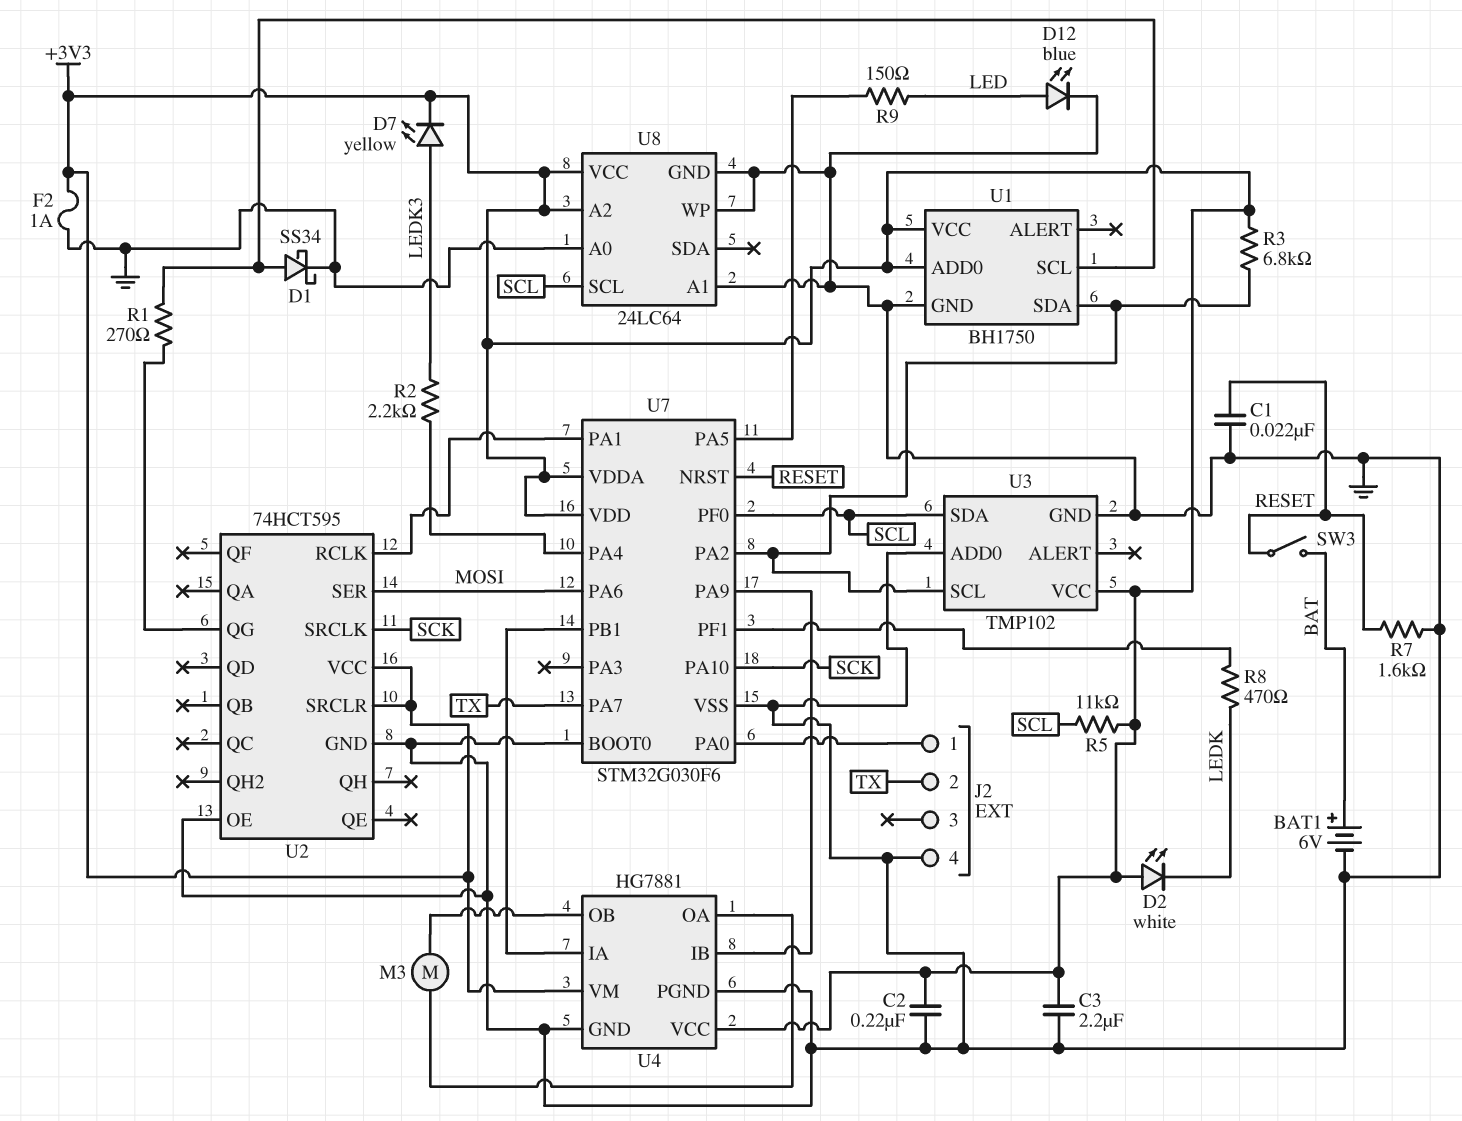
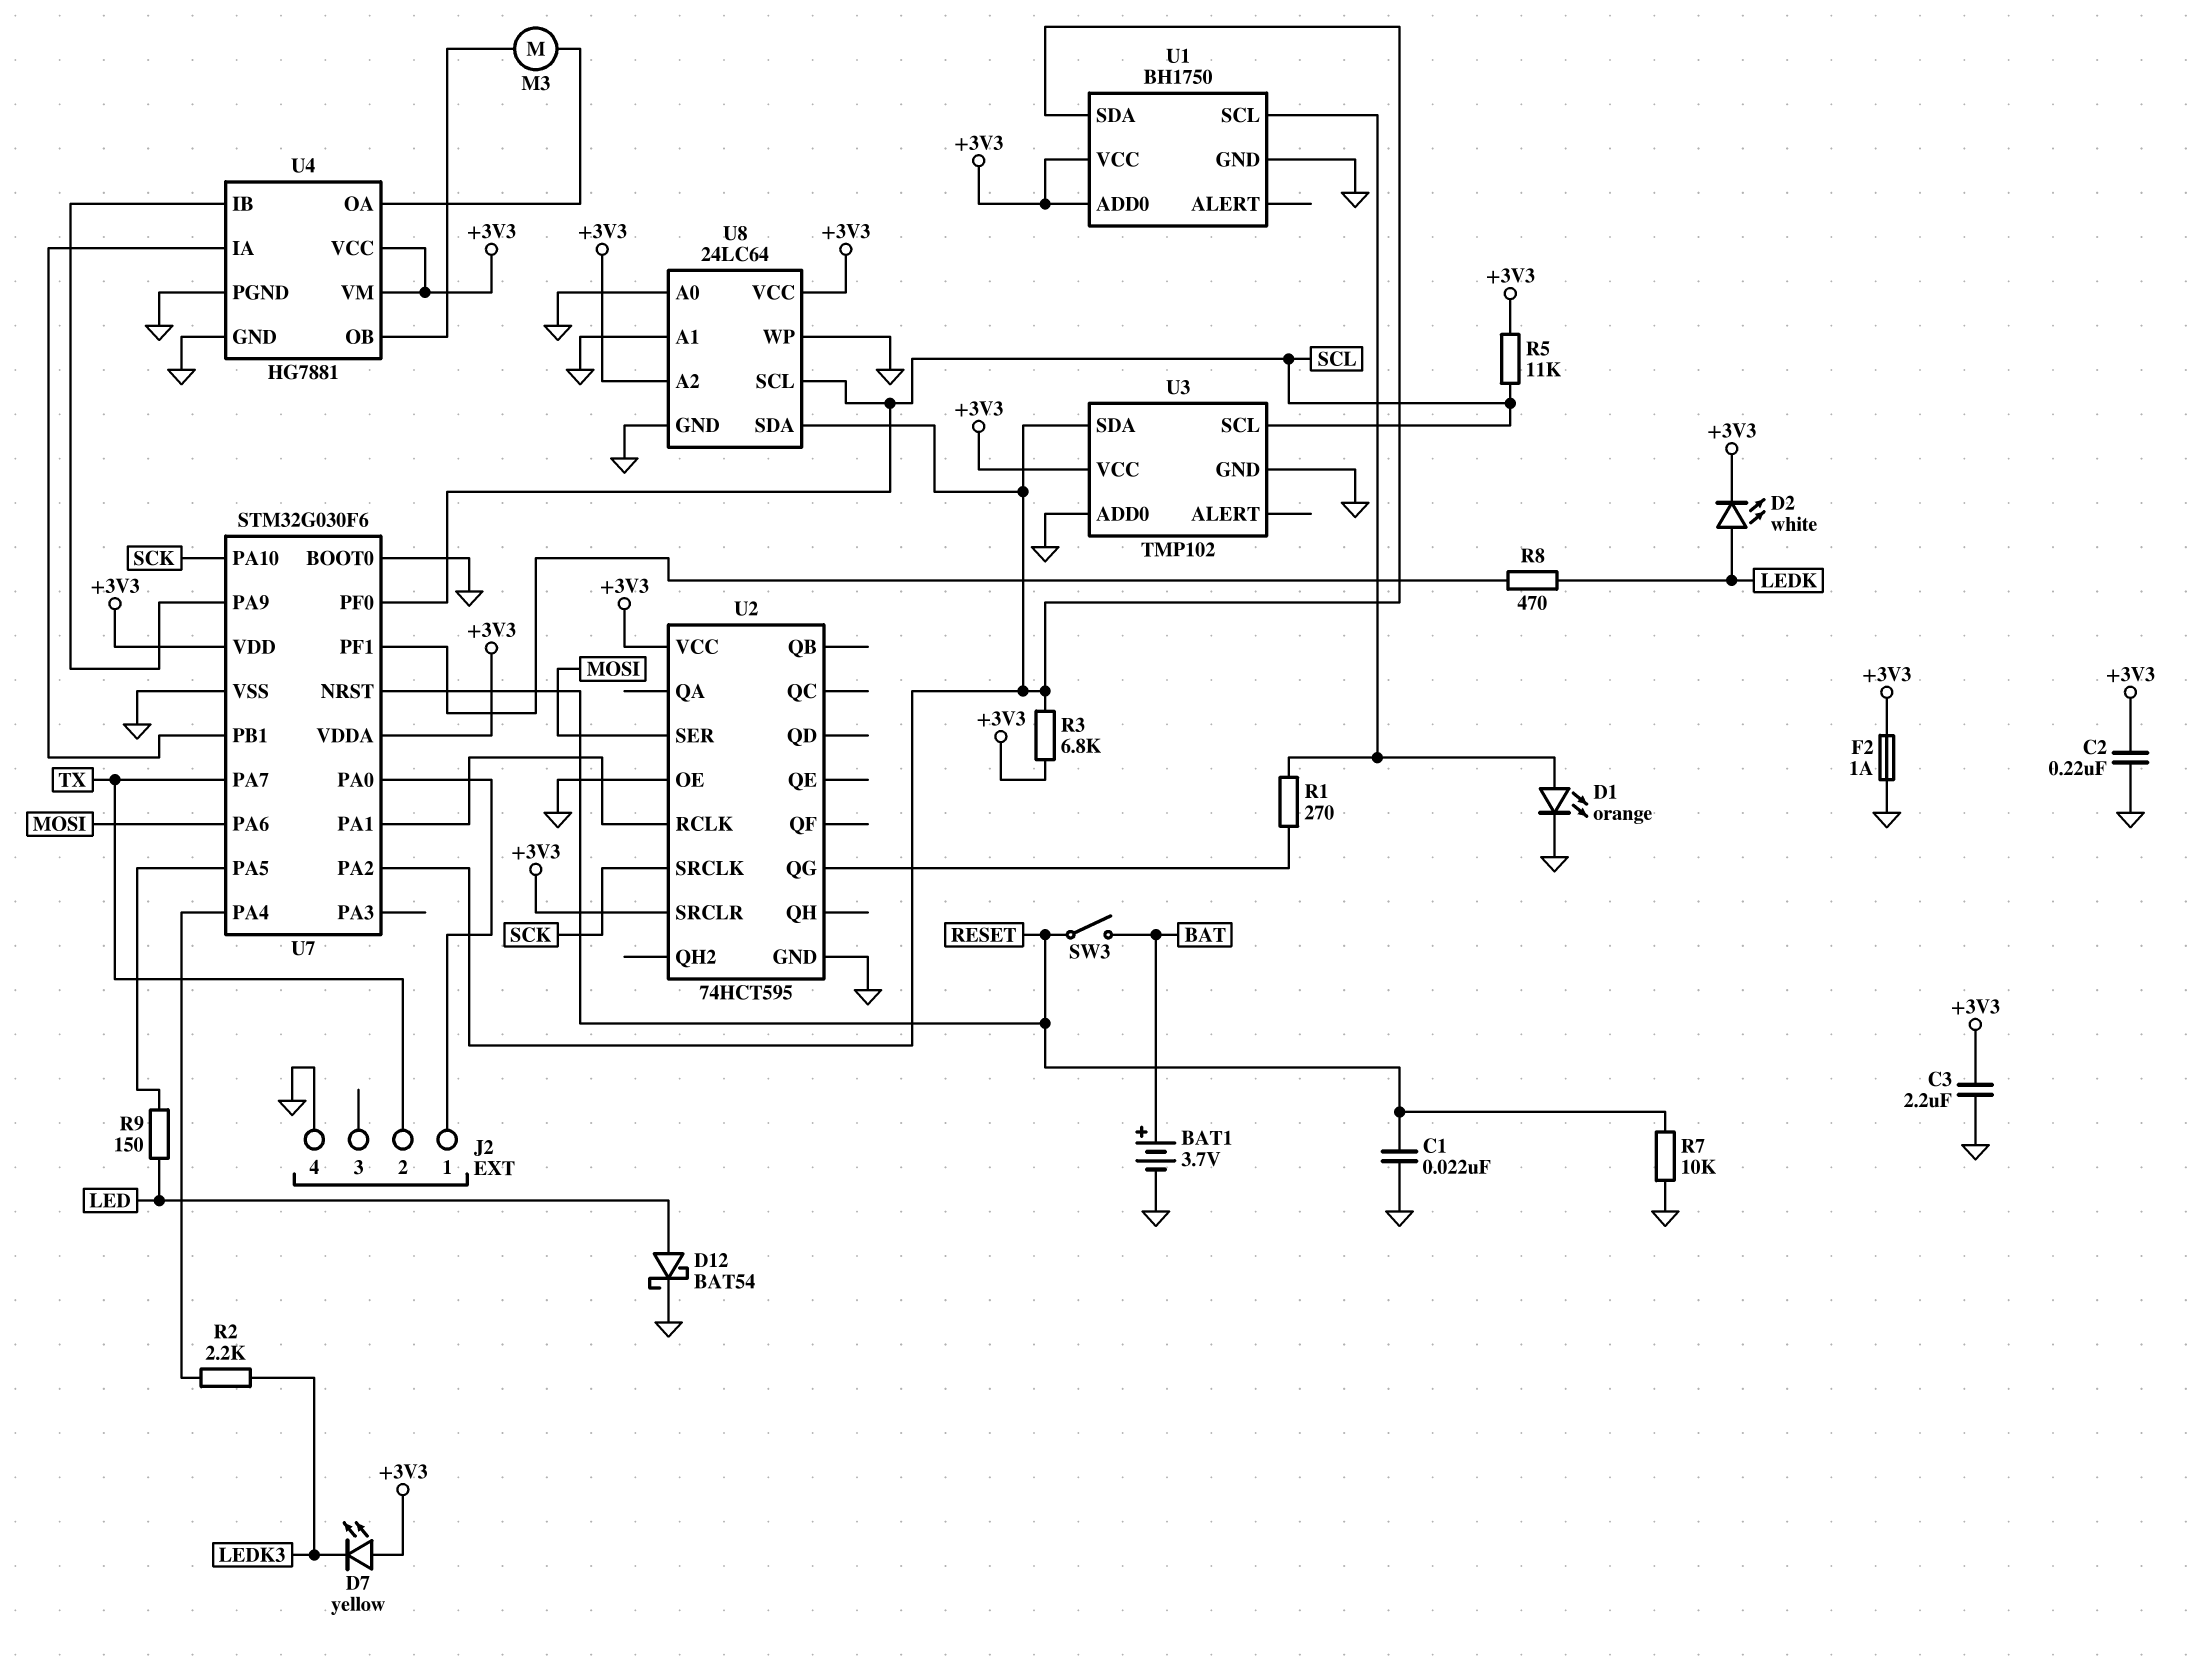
BAT1: 6V (plus BAT, minus GND) -> 3.7V (plus BAT, minus GND)
D1: schottky SS34 (A U1/SCL, K GND) -> LED orange (A U1/SCL, K GND)
D2: LED white (A +3V3, K LEDK) -> LED white (A LEDK, K +3V3)
D7: LED yellow (A LEDK3, K +3V3) -> LED yellow (A +3V3, K LEDK3)
D12: LED blue (A LED, K GND) -> schottky BAT54 (A LED, K GND)
R7: 1.6k (GND, RESET) -> 10k (GND, RESET)
U3 pin SCL: U1/SDA -> SCL
U3 pin SDA: SCL -> U1/SDA
U8 pin SDA: none -> U1/SDA

